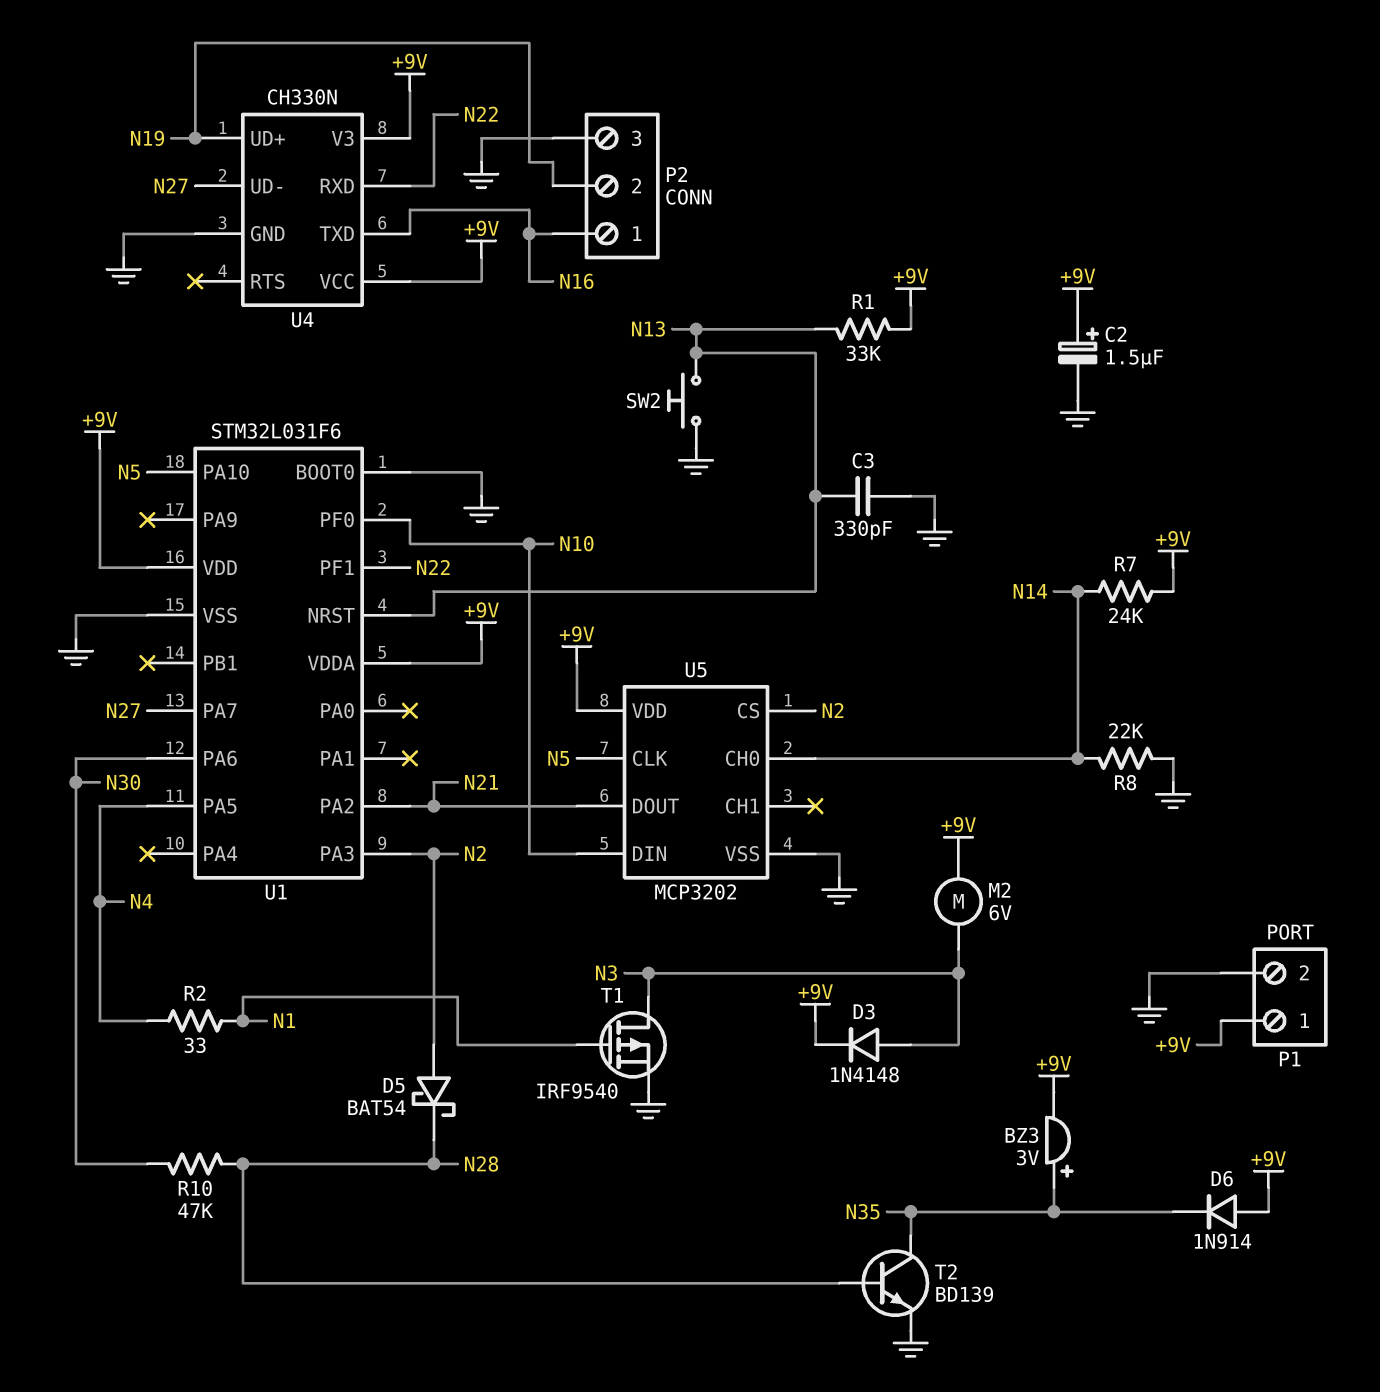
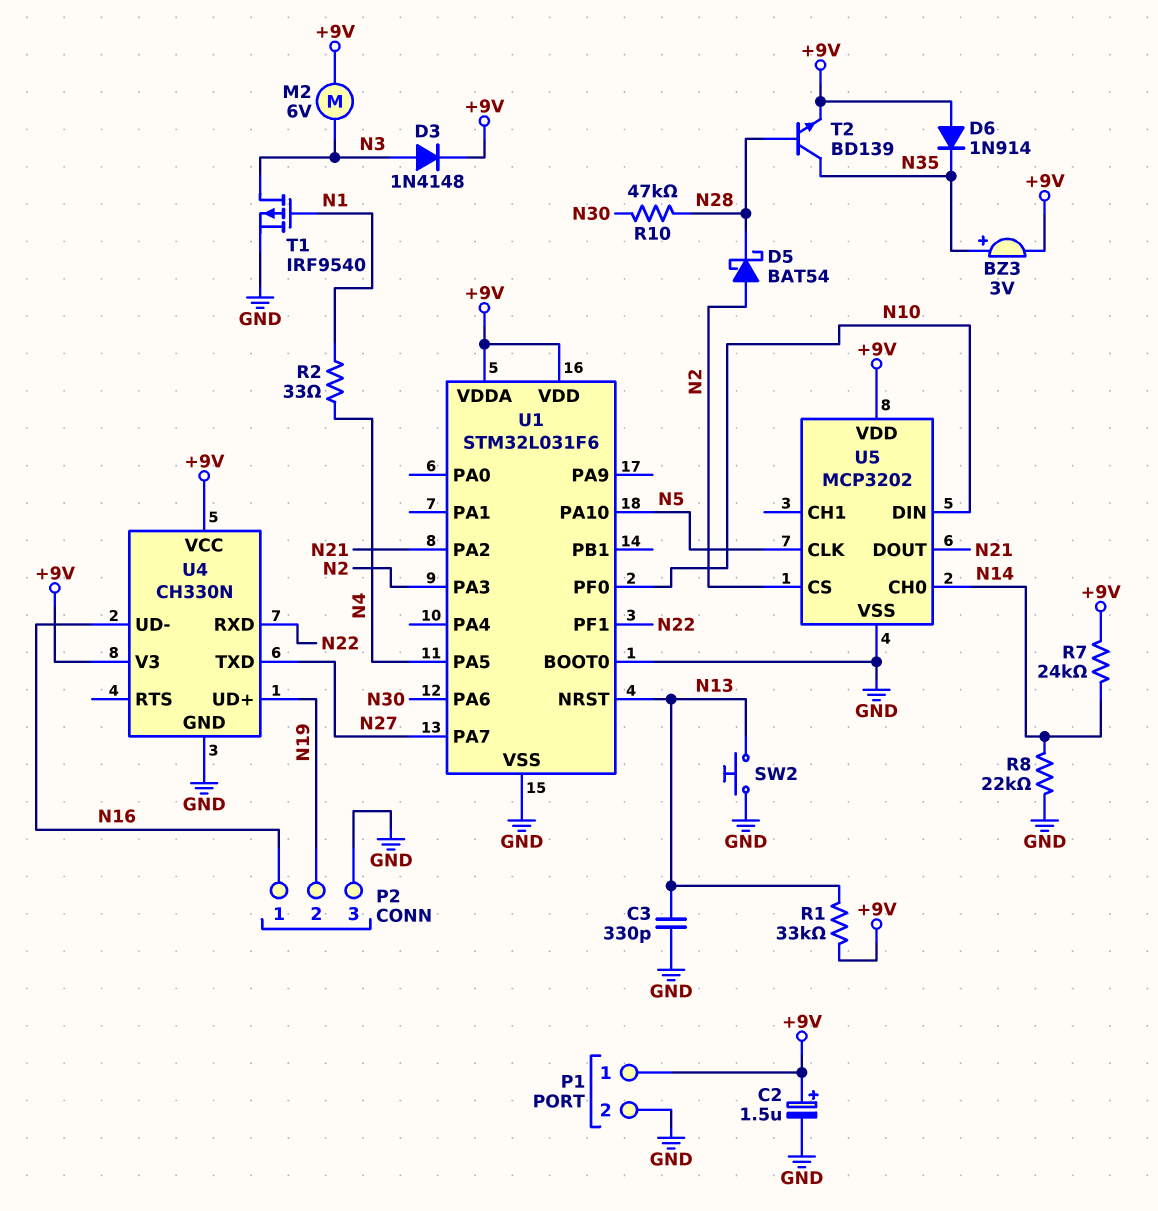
T2: NPN BD139 (B N28, C N35, E GND) -> NPN BD139 (B N28, C N35, E +9V)
U4 pin TXD: N16 -> N27
U4 pin UD-: N27 -> N16

